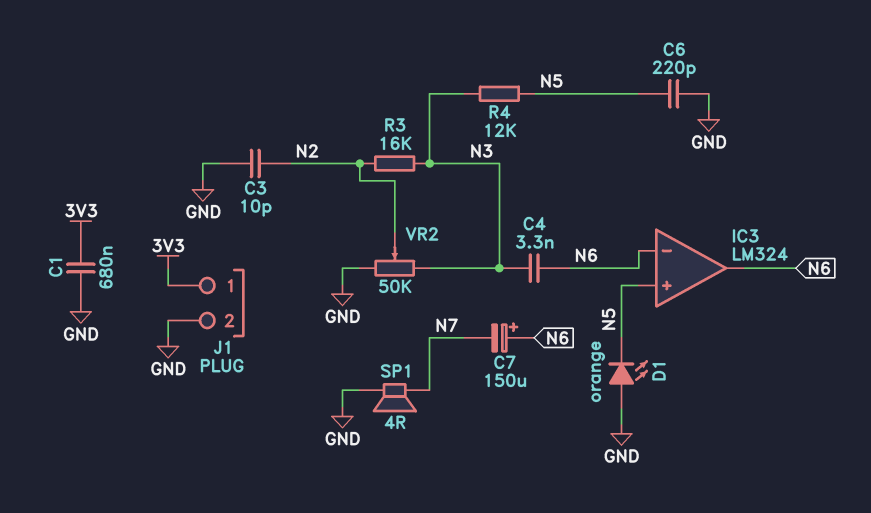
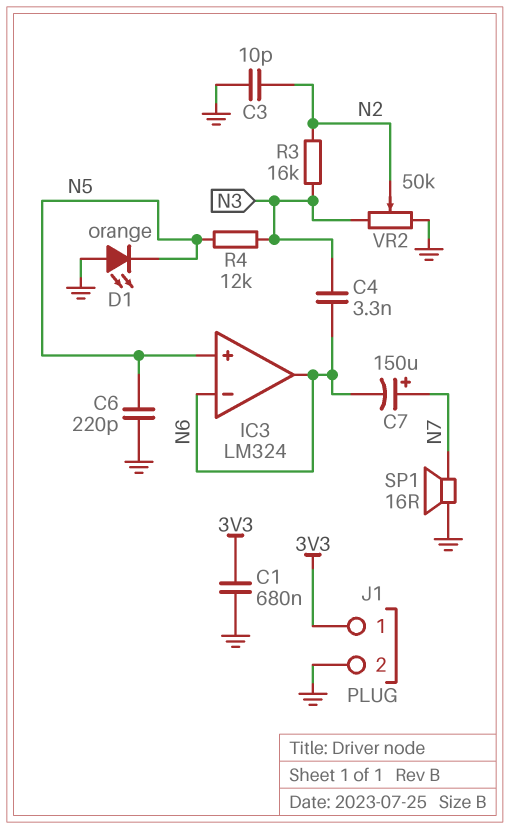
C7: 150uF (plus N6, minus N7) -> 150uF (plus N7, minus N6)
SP1: speaker 4R (GND, N7) -> speaker 16R (GND, N7)

